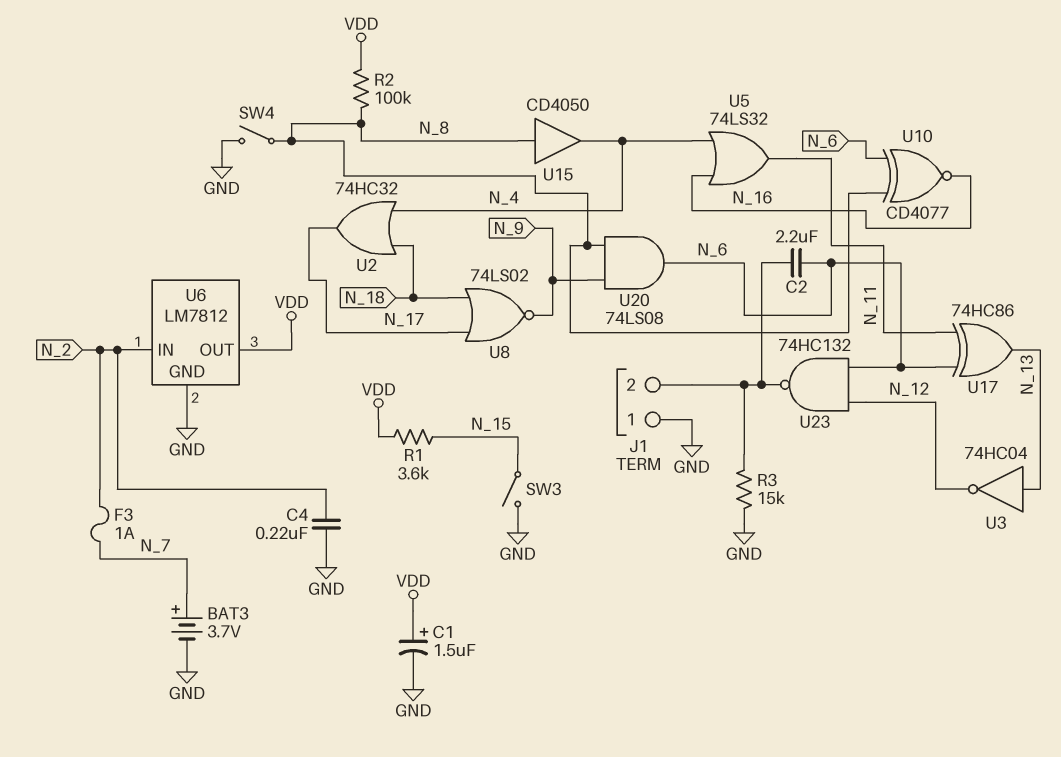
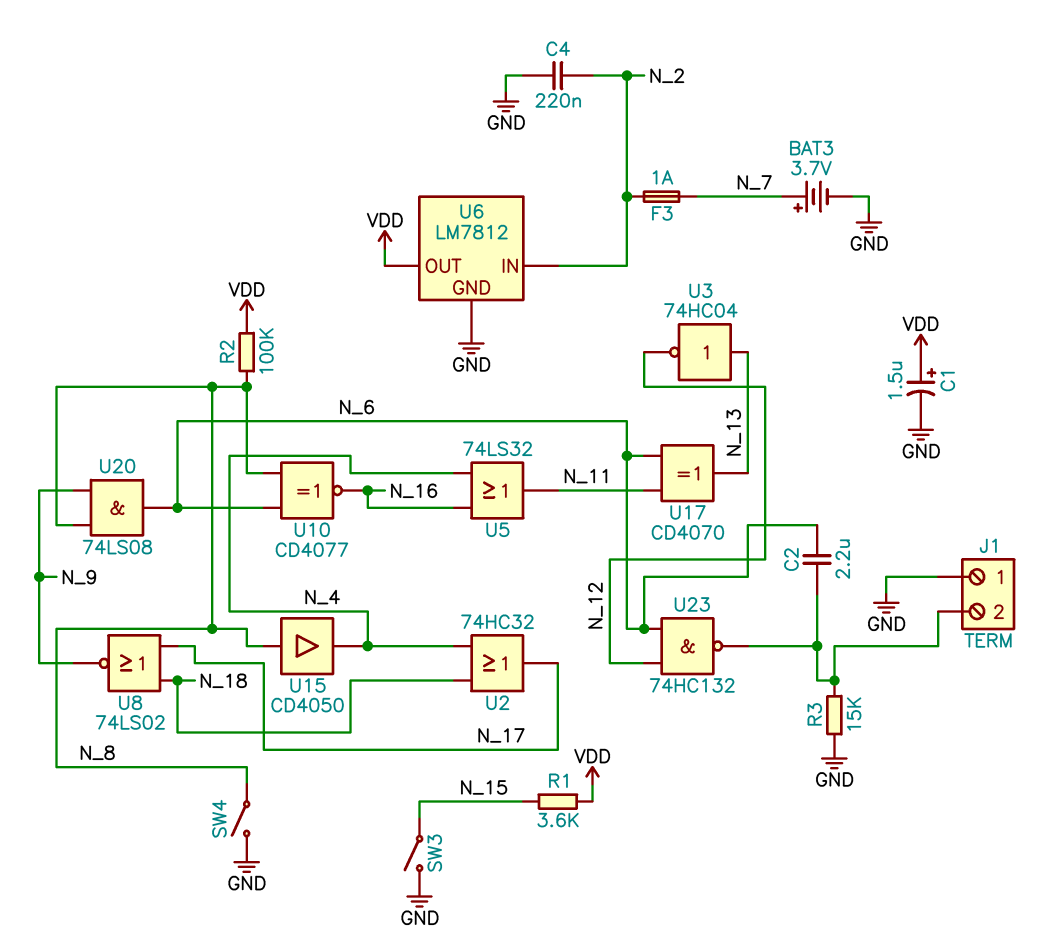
U17: XOR 74HC86 (in N_6, in N_11, out N_13) -> XOR CD4070 (in N_6, in N_11, out N_13)

